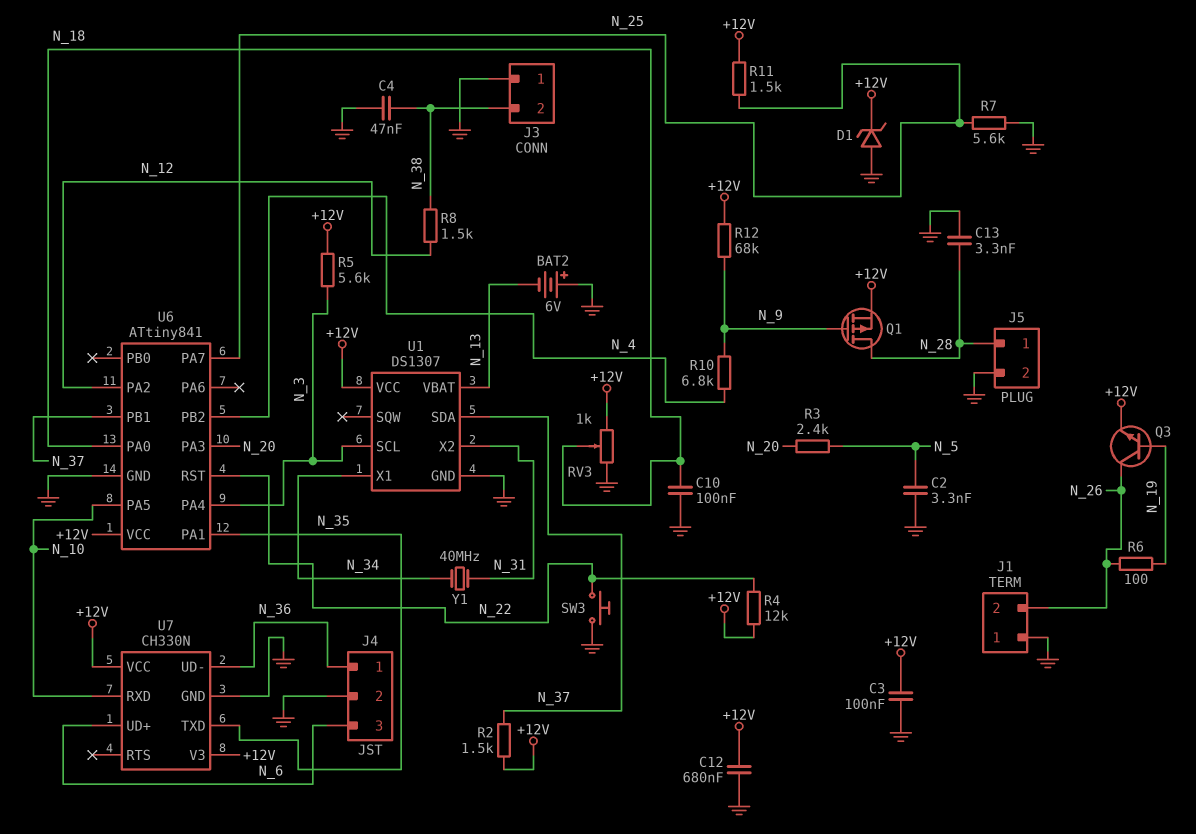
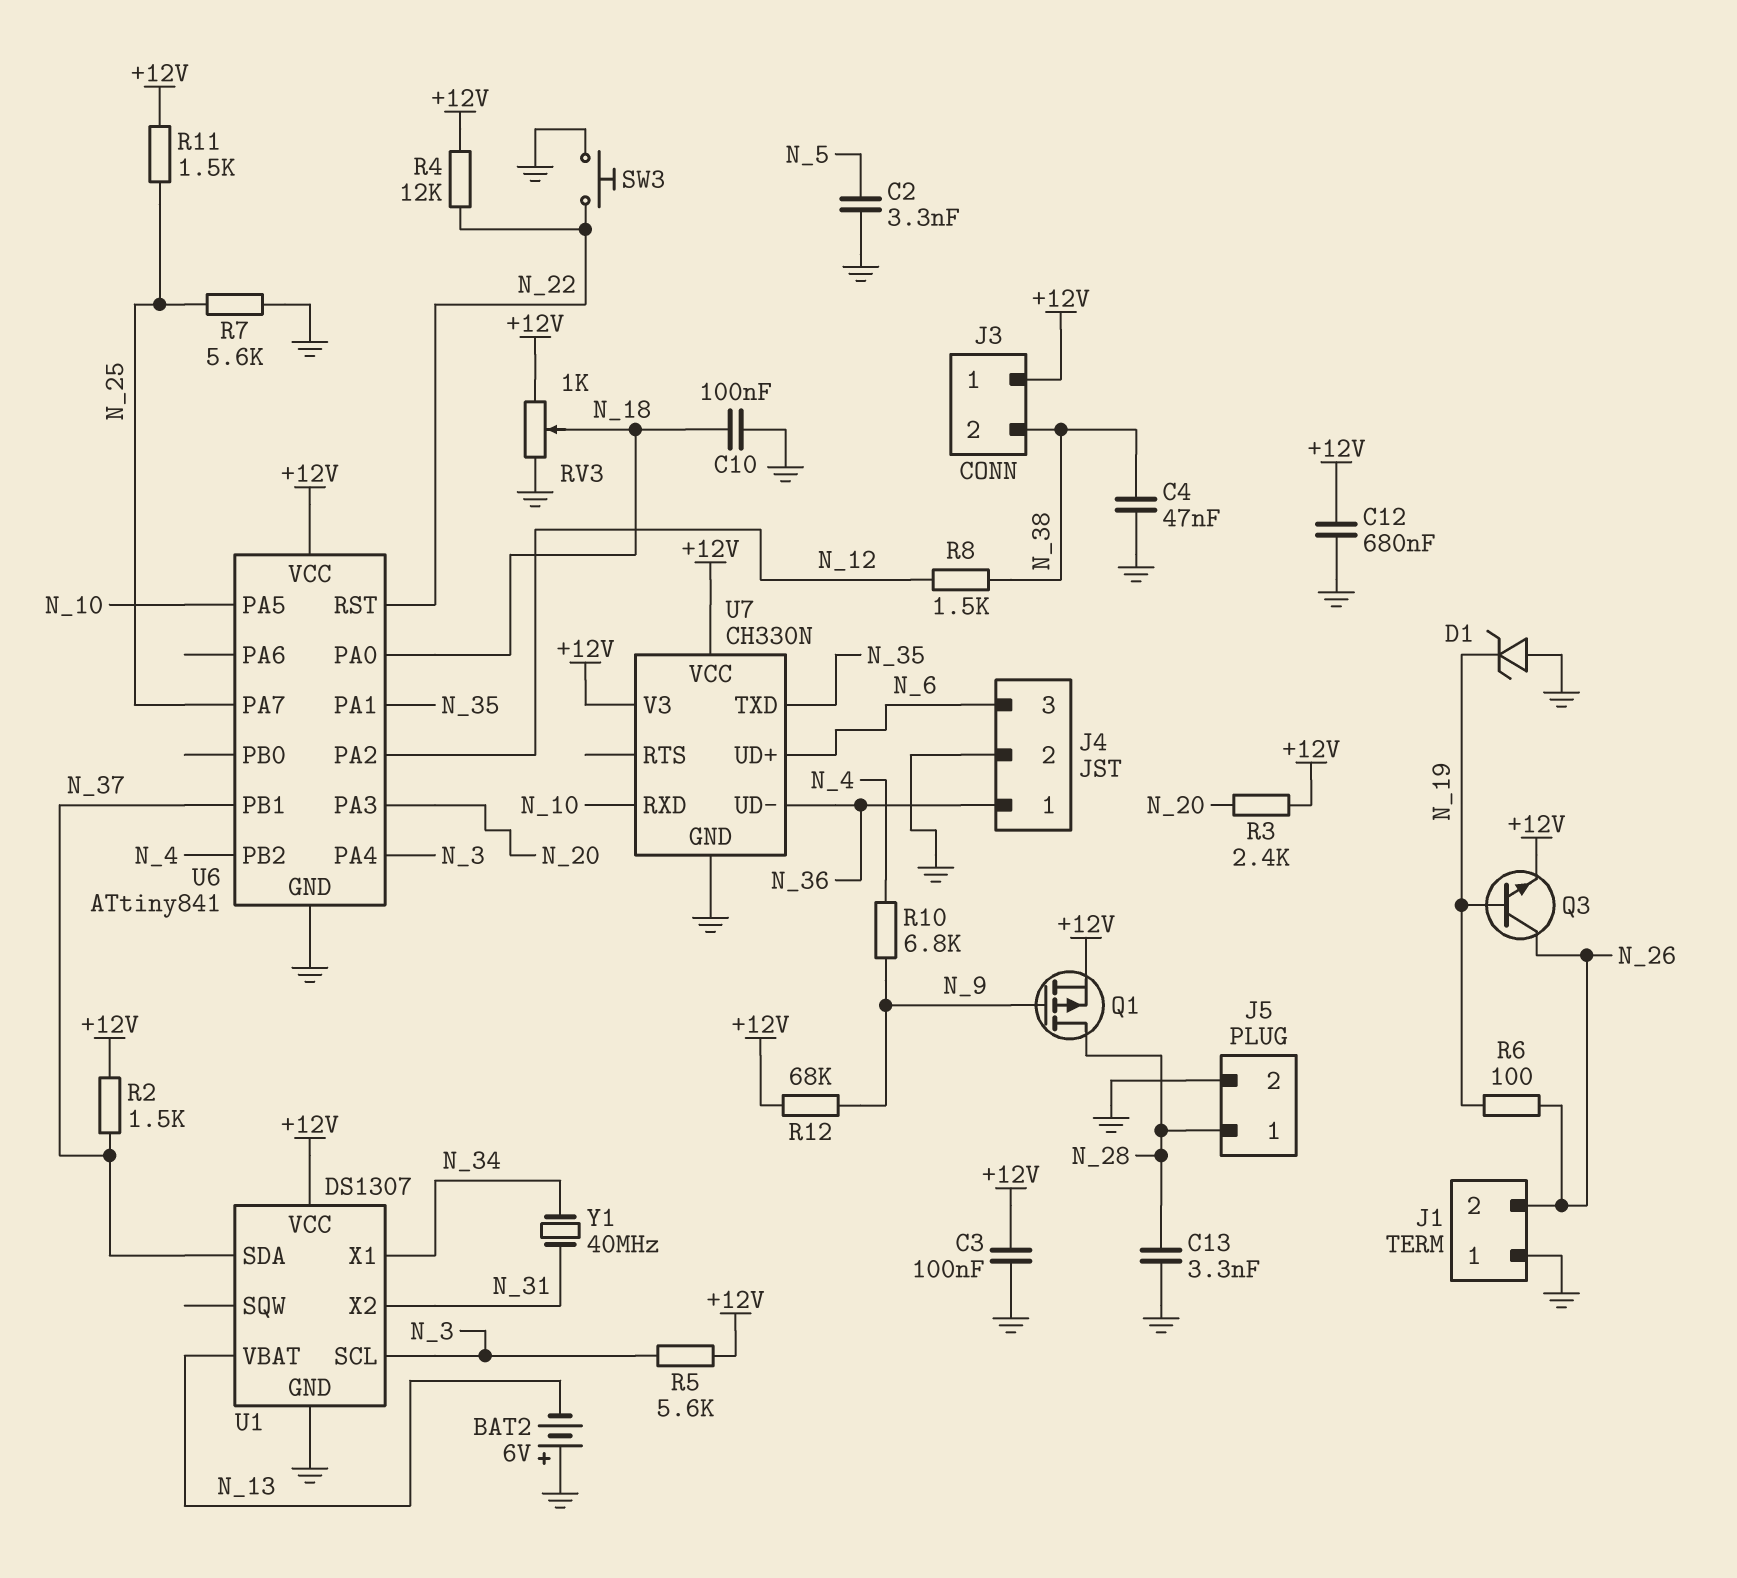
D1: zener (A GND, K +12V) -> zener (A GND, K N_19)
J3 pin 1: GND -> +12V
R3: 2.4k (N_5, N_20) -> 2.4k (+12V, N_20)

